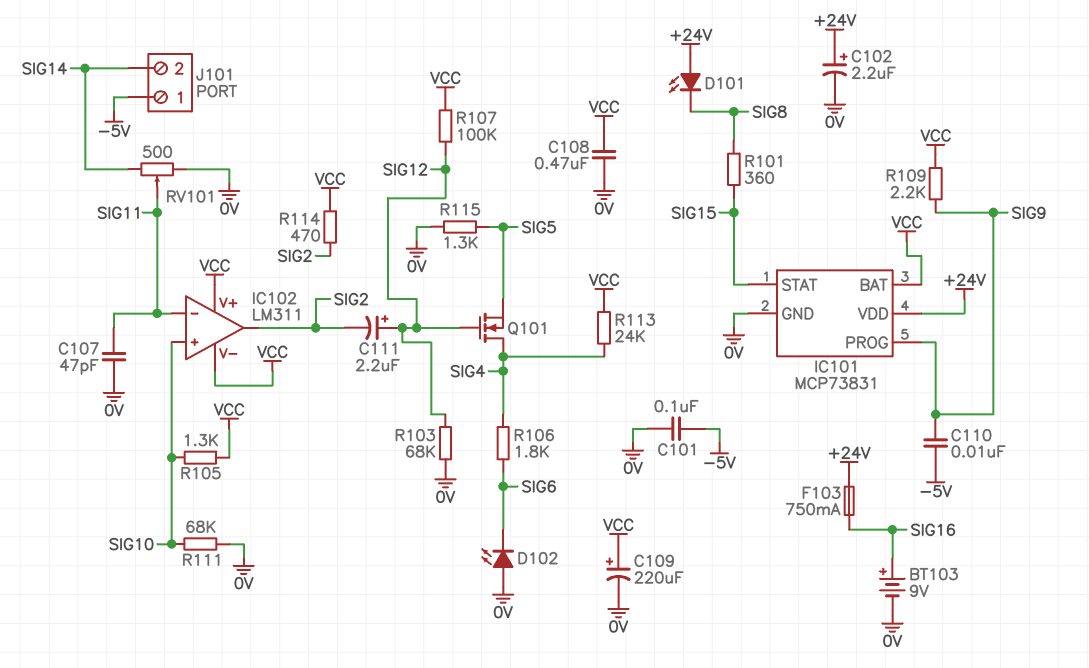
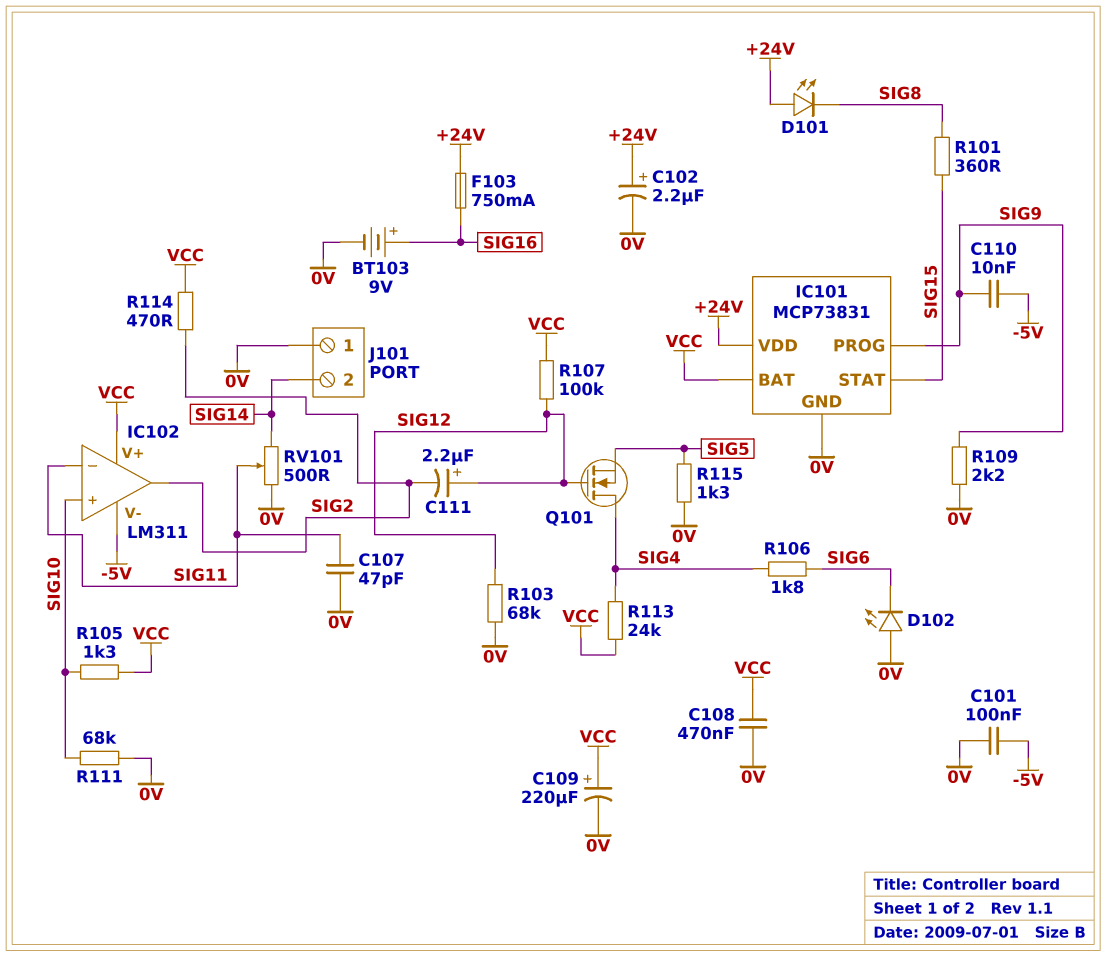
IC102 pin V-: VCC -> -5V
J101 pin 1: -5V -> 0V
R109: 2.2k (SIG9, VCC) -> 2.2k (0V, SIG9)

